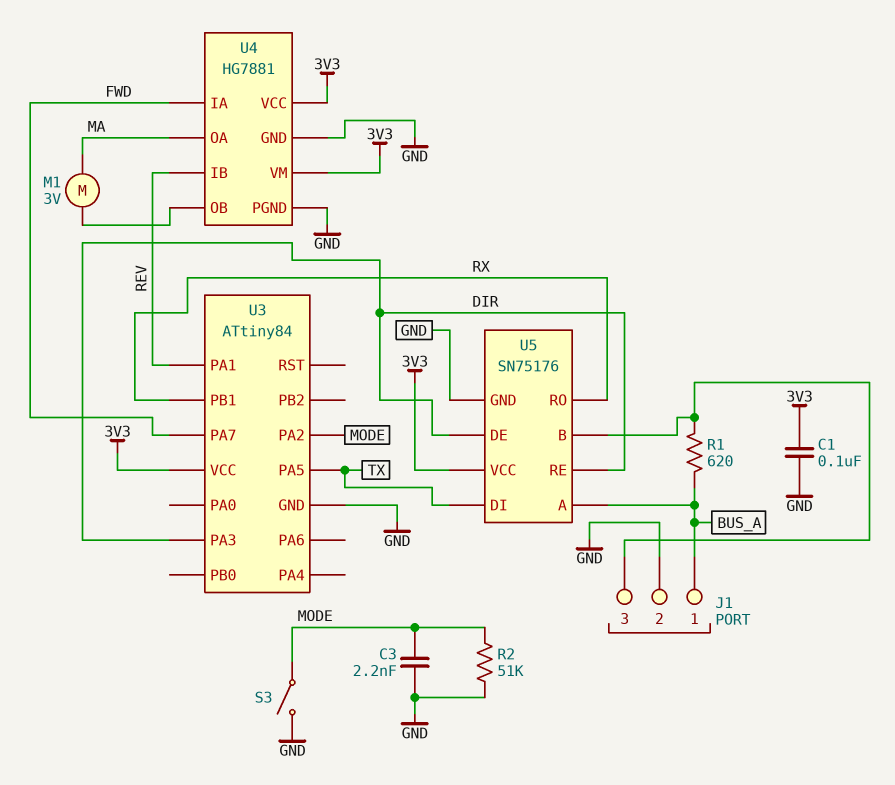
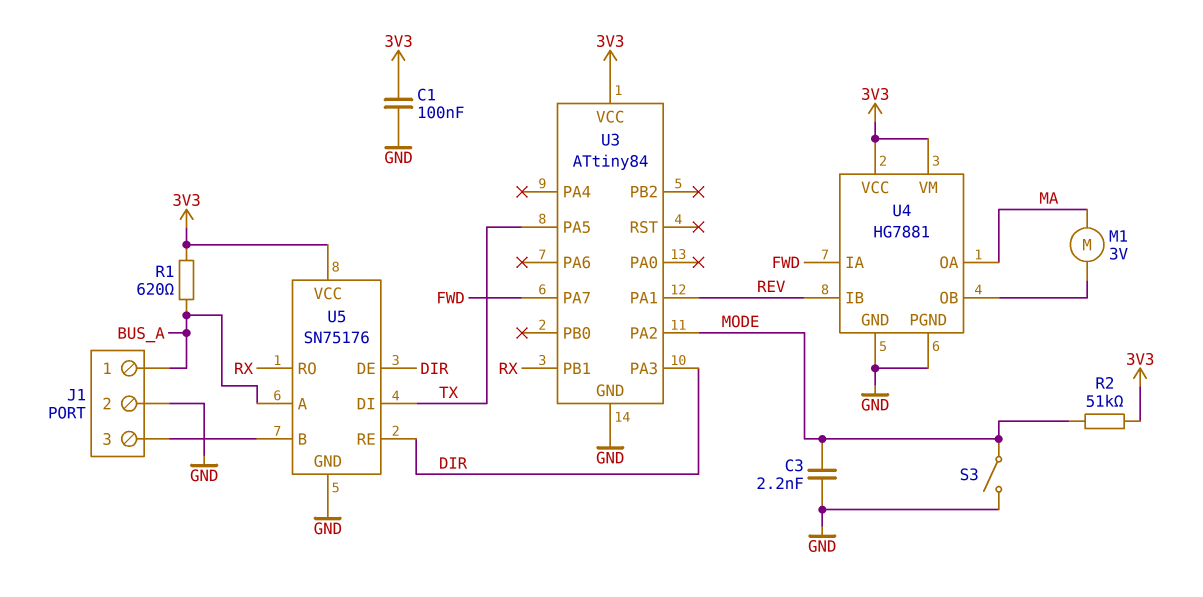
R1: 620 (BUS_A, J1/3) -> 620 (3V3, BUS_A)
R2: 51k (GND, MODE) -> 51k (3V3, MODE)

